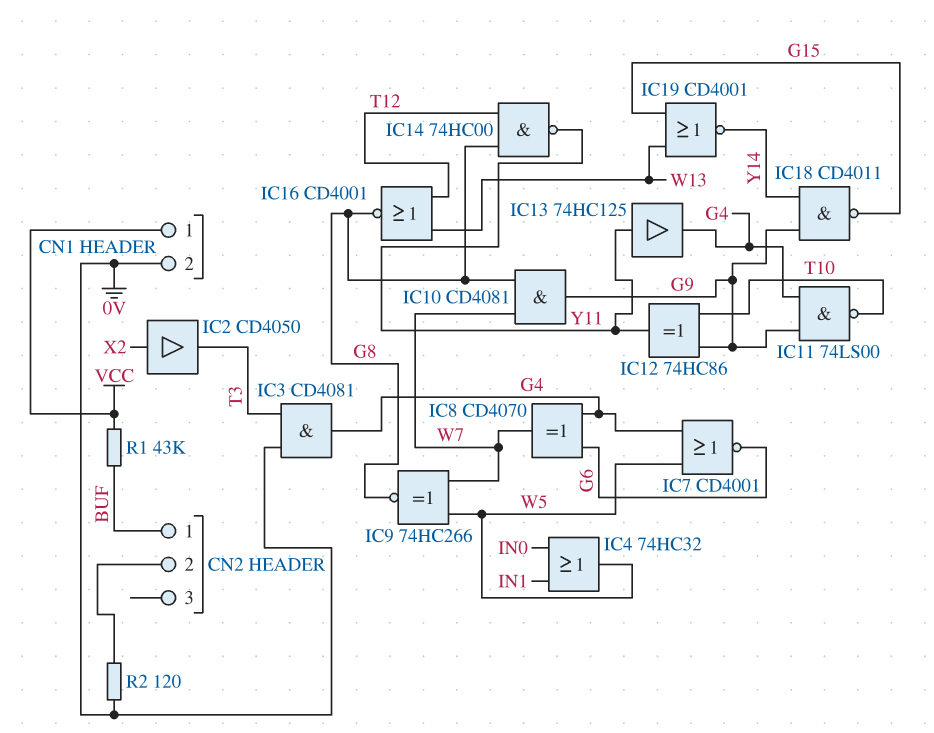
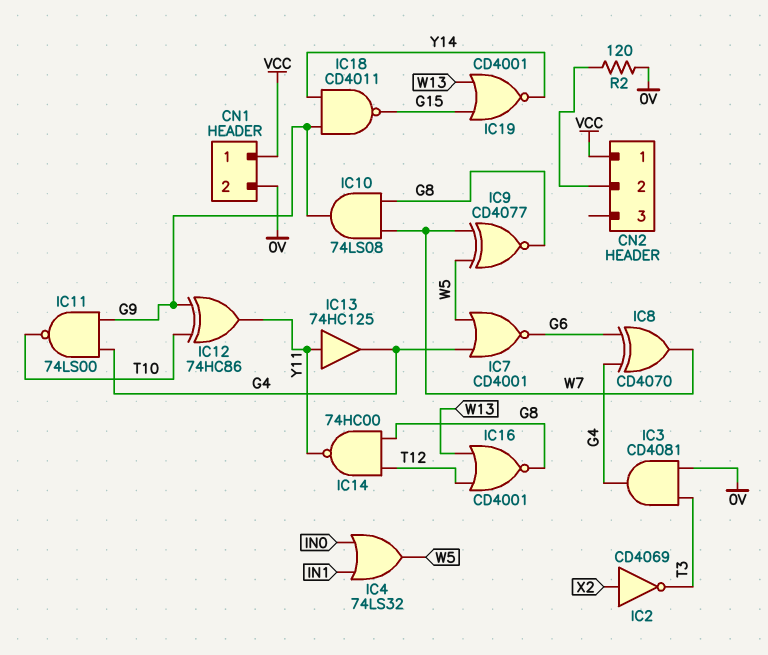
CN2 pin 1: BUF -> VCC
IC2: buffer CD4050 (in X2, out T3) -> NOT CD4069 (in X2, out T3)
IC4: OR 74HC32 (in IN0, in IN1, out W5) -> OR 74LS32 (in IN0, in IN1, out W5)
IC9: XNOR 74HC266 (in W5, in W7, out G8) -> XNOR CD4077 (in W5, in W7, out G8)
IC10: AND CD4081 (in G8, in W7, out G9) -> AND 74LS08 (in G8, in W7, out G9)
R1: 43k (BUF, VCC) -> none

